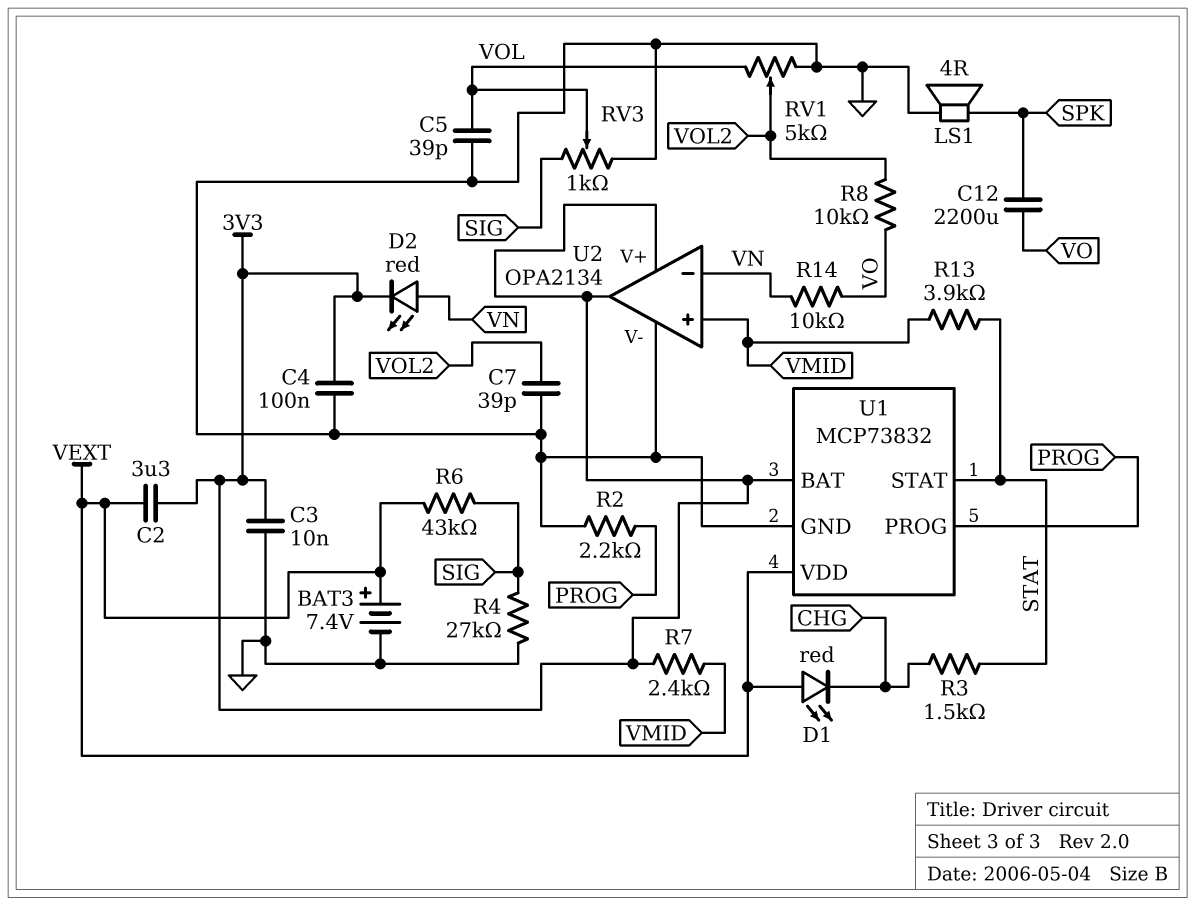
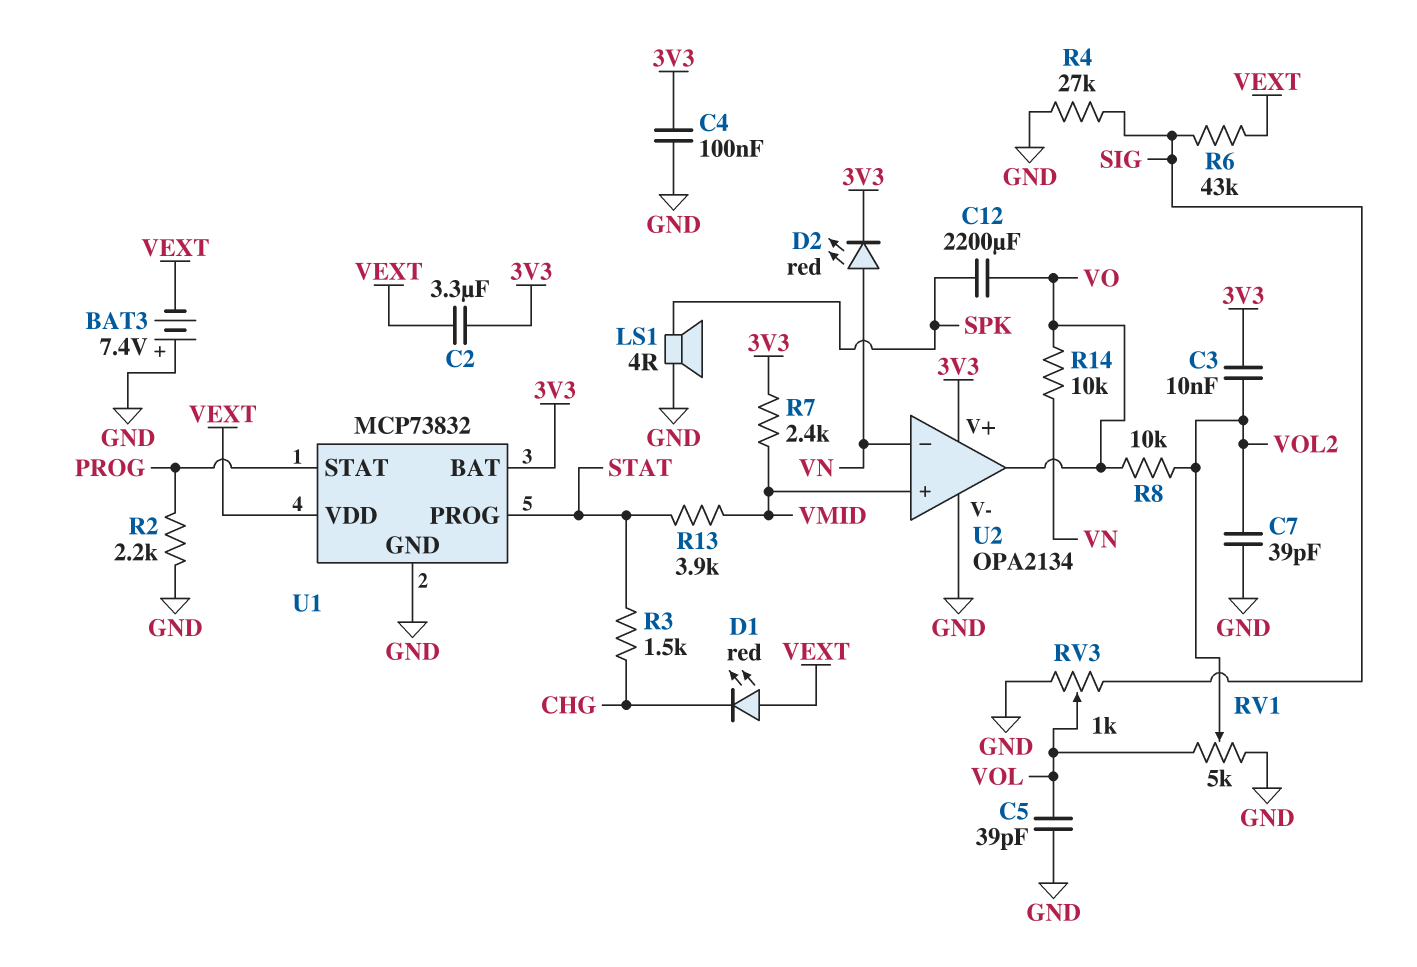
BAT3: 7.4V (plus VEXT, minus GND) -> 7.4V (plus GND, minus VEXT)
C3: 10nF (3V3, GND) -> 10nF (3V3, VOL2)
U1 pin PROG: PROG -> STAT
U1 pin STAT: STAT -> PROG
U2 pin out: 3V3 -> VO

